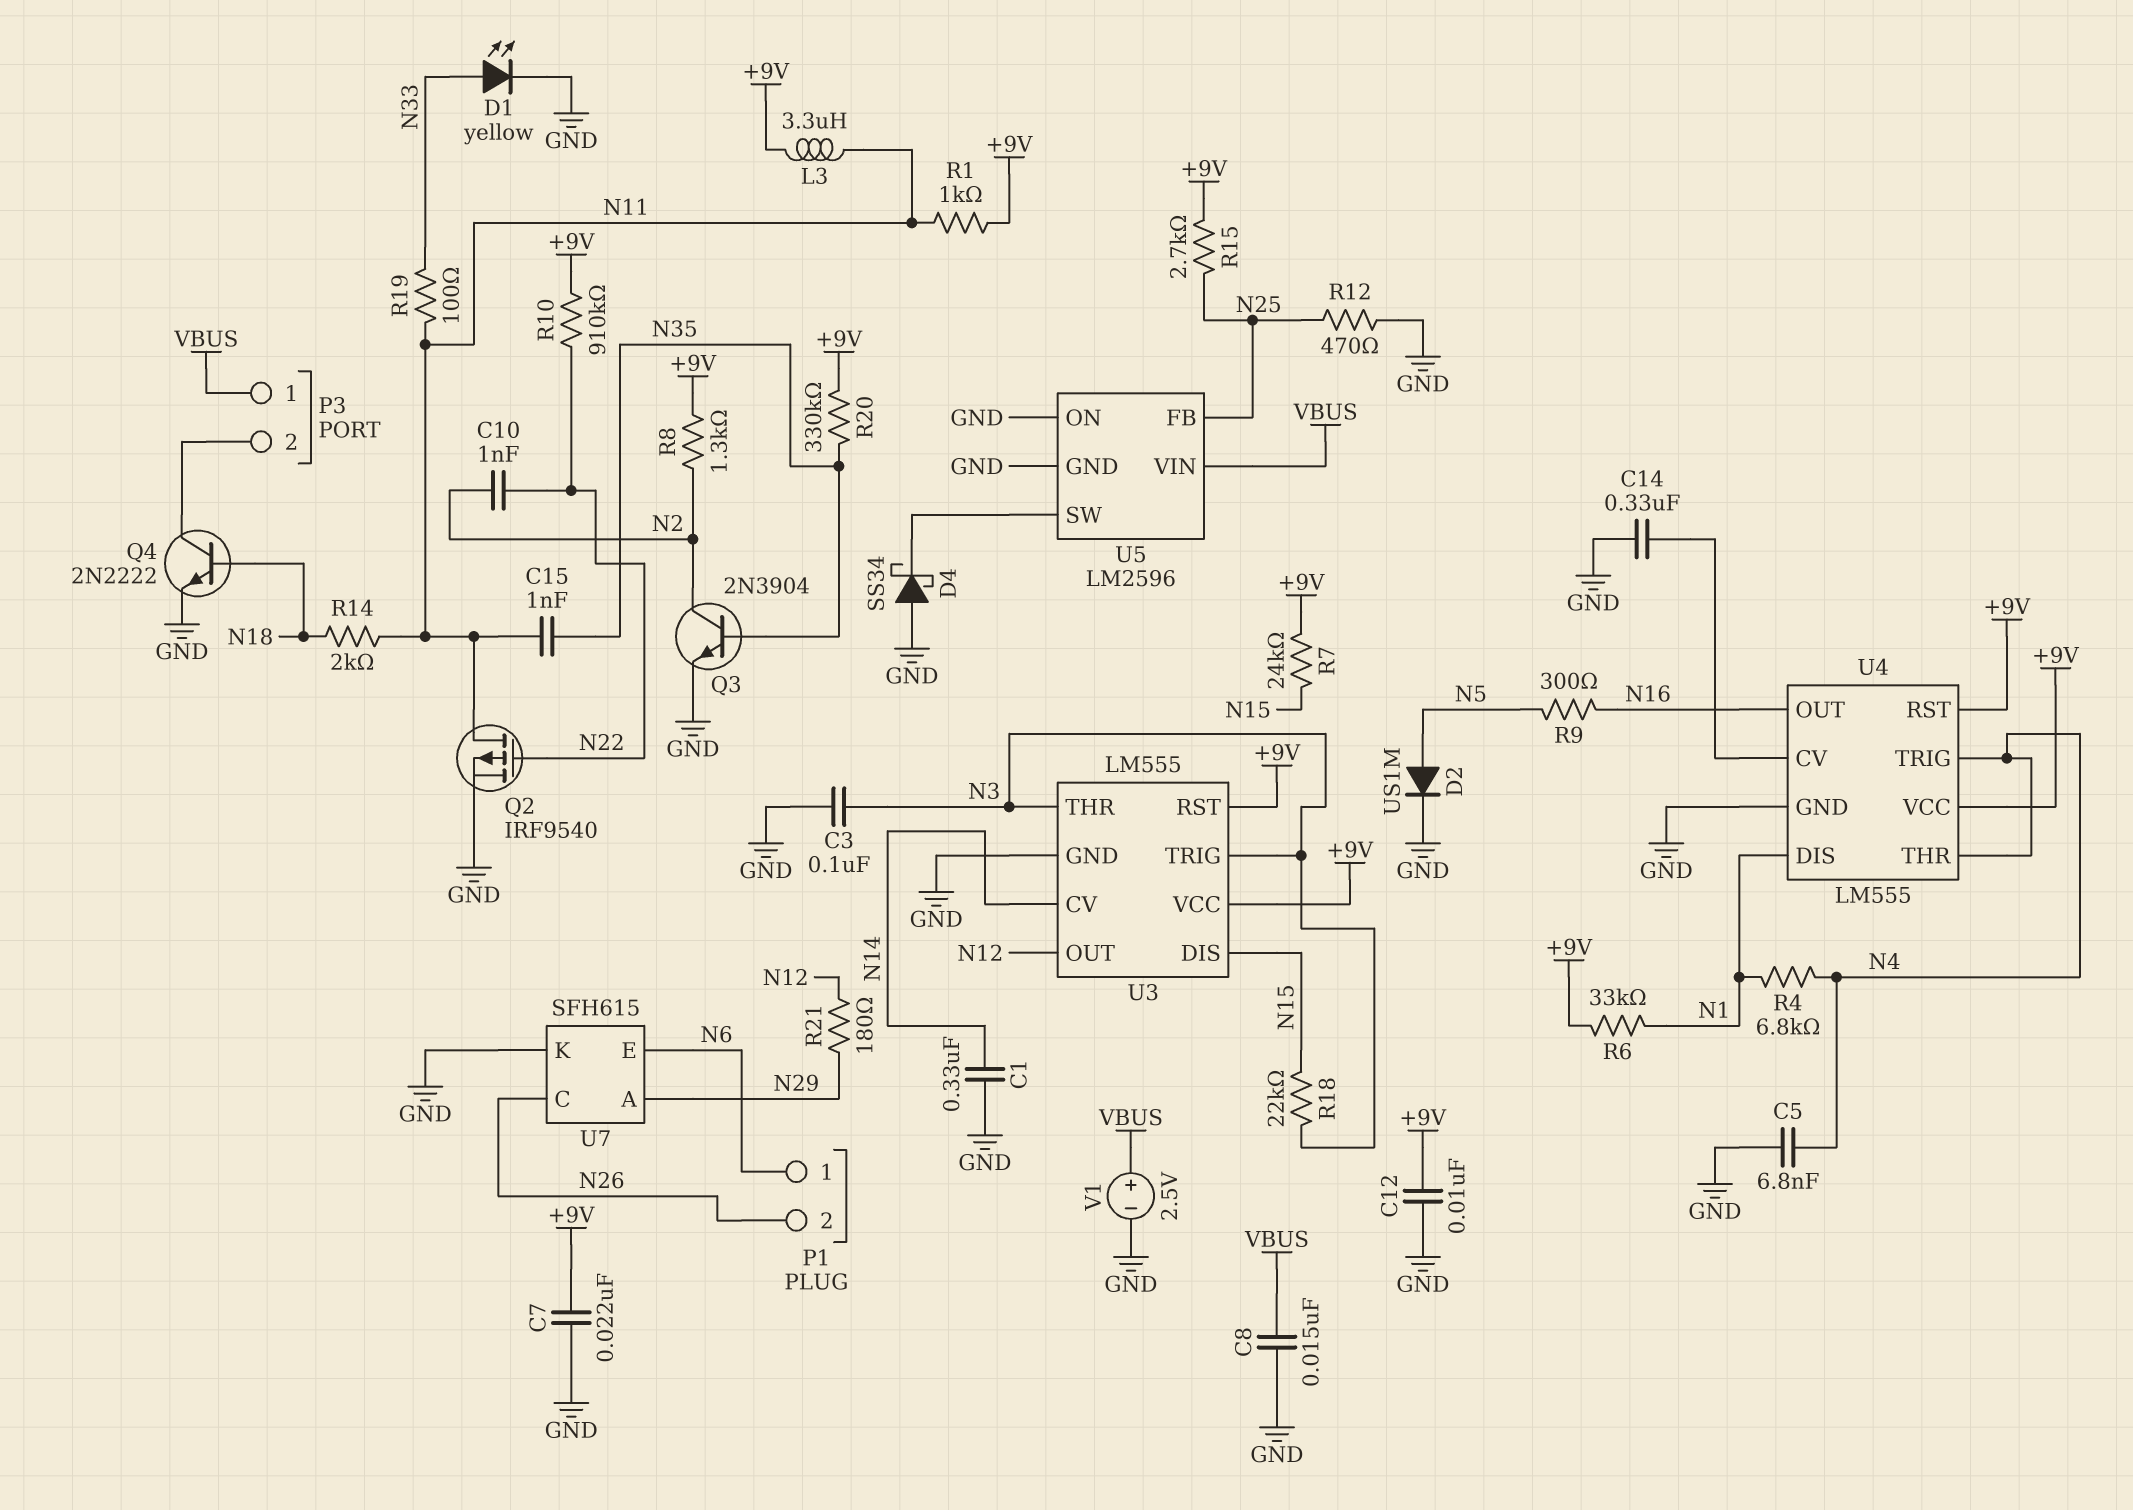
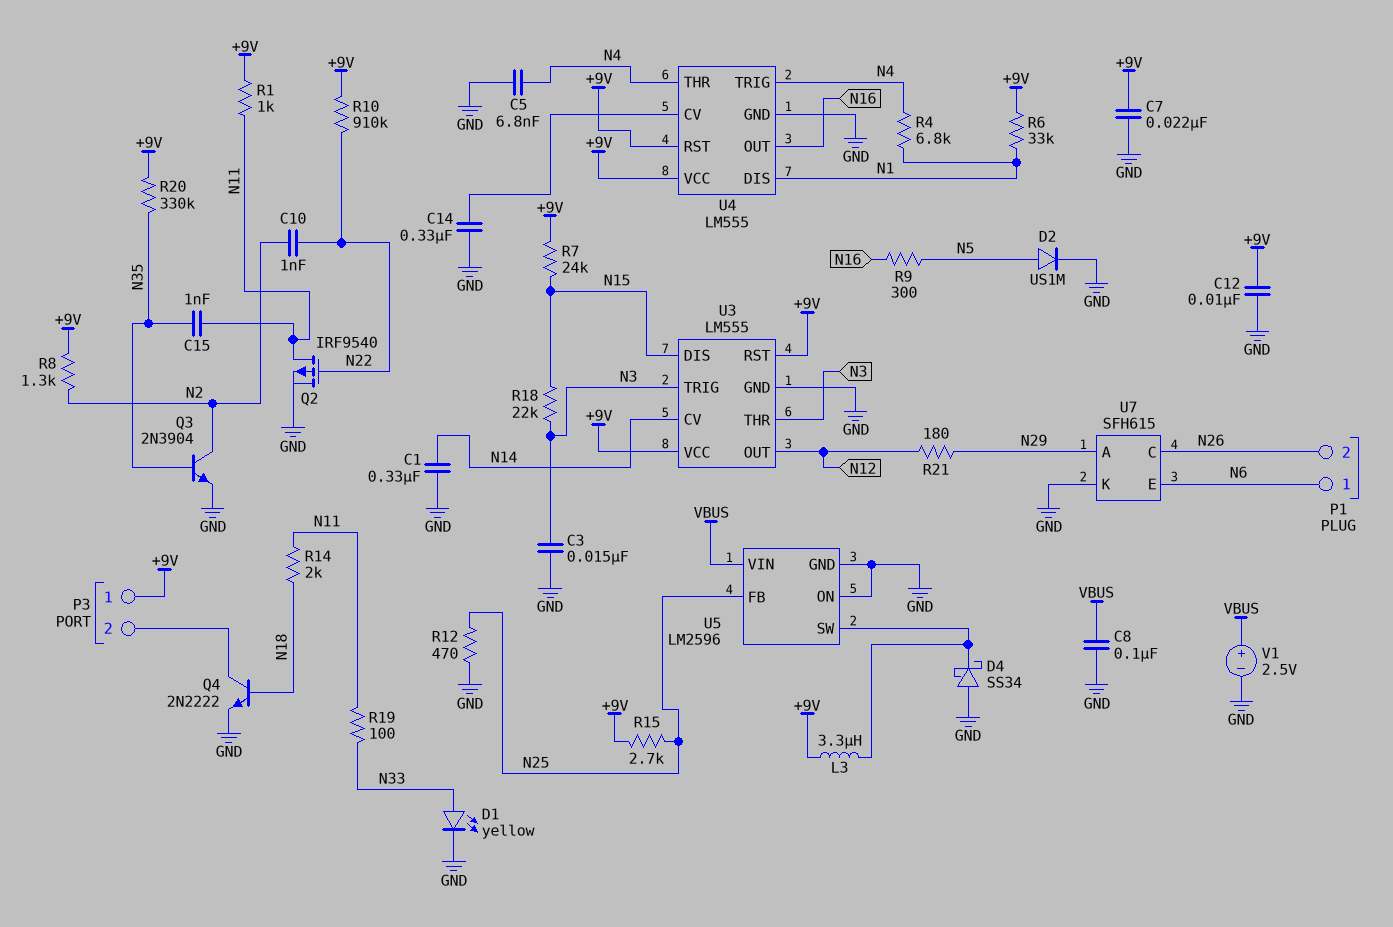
C3: 100nF (GND, N3) -> 15nF (GND, N3)
C8: 15nF (GND, VBUS) -> 100nF (GND, VBUS)
L3: 3.3uH (+9V, N11) -> 3.3uH (+9V, U5/SW)
P3 pin 1: VBUS -> +9V

